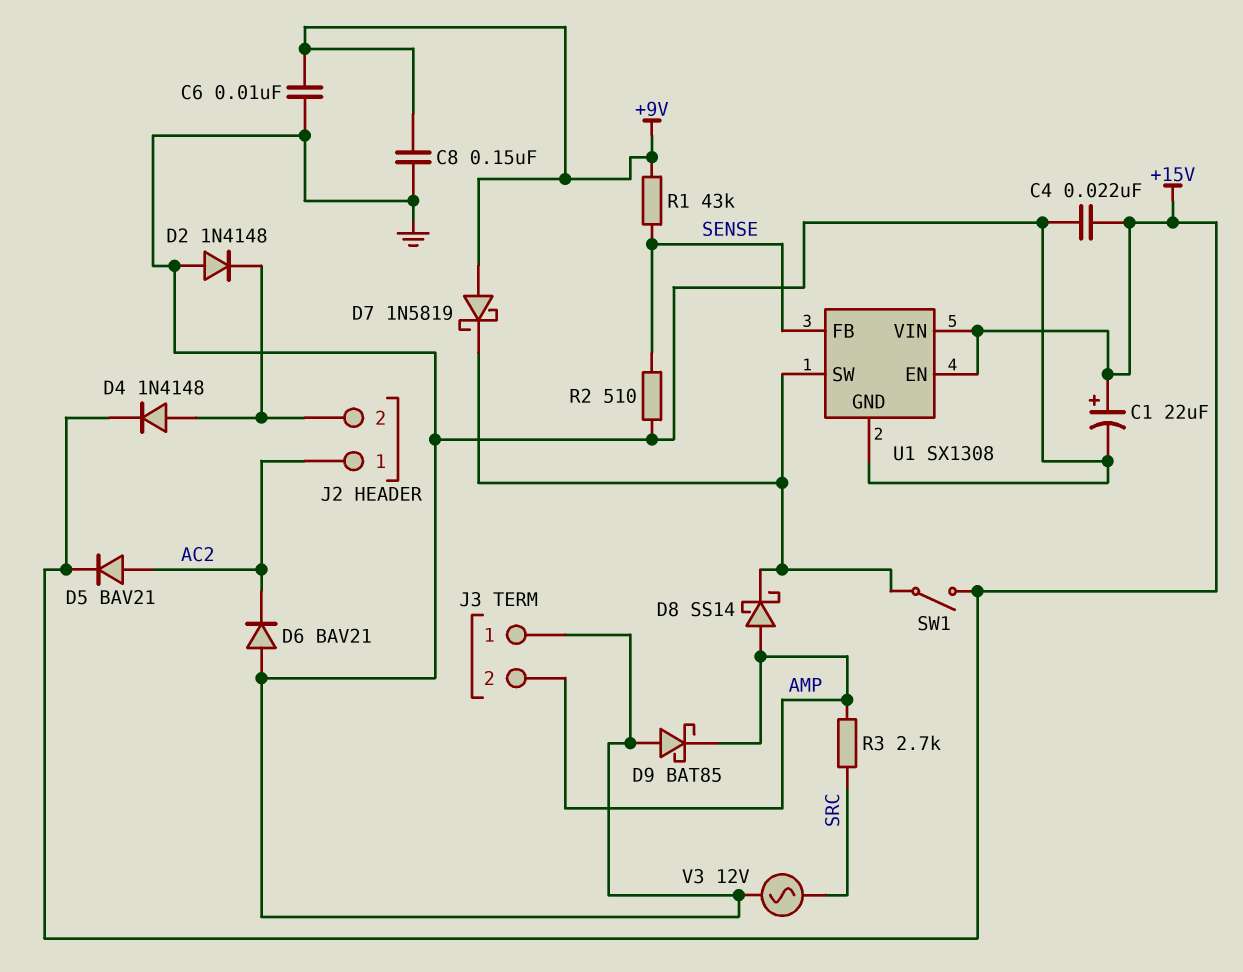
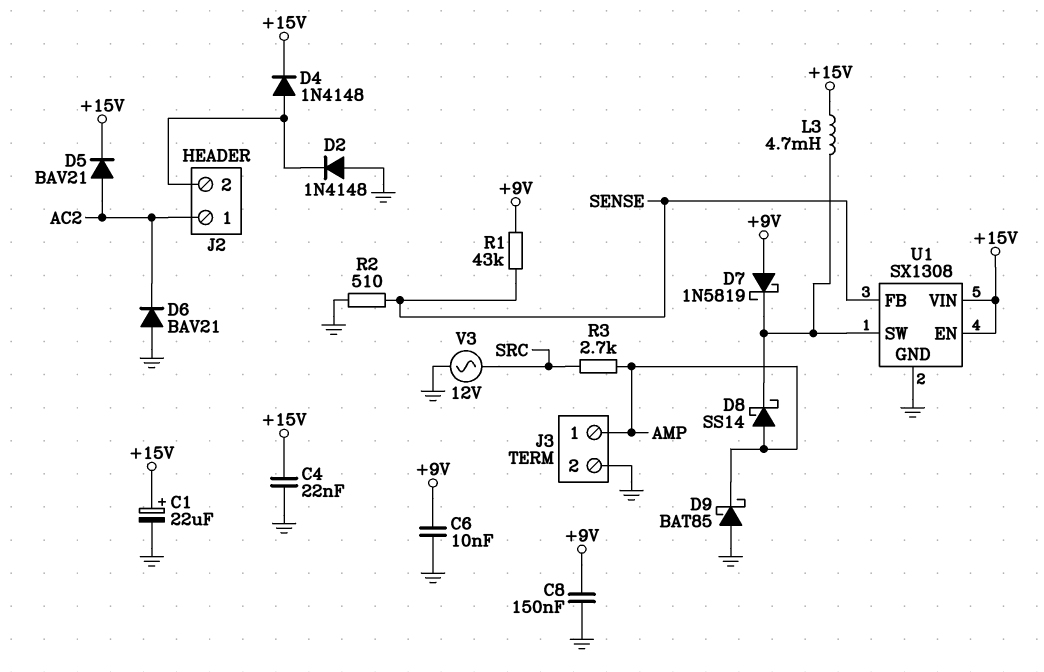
J3 pin 1: GND -> AMP
J3 pin 2: AMP -> GND
L3: none -> 4.7mH (+15V, U1/SW)
SW1: switch (+15V, U1/SW) -> none

